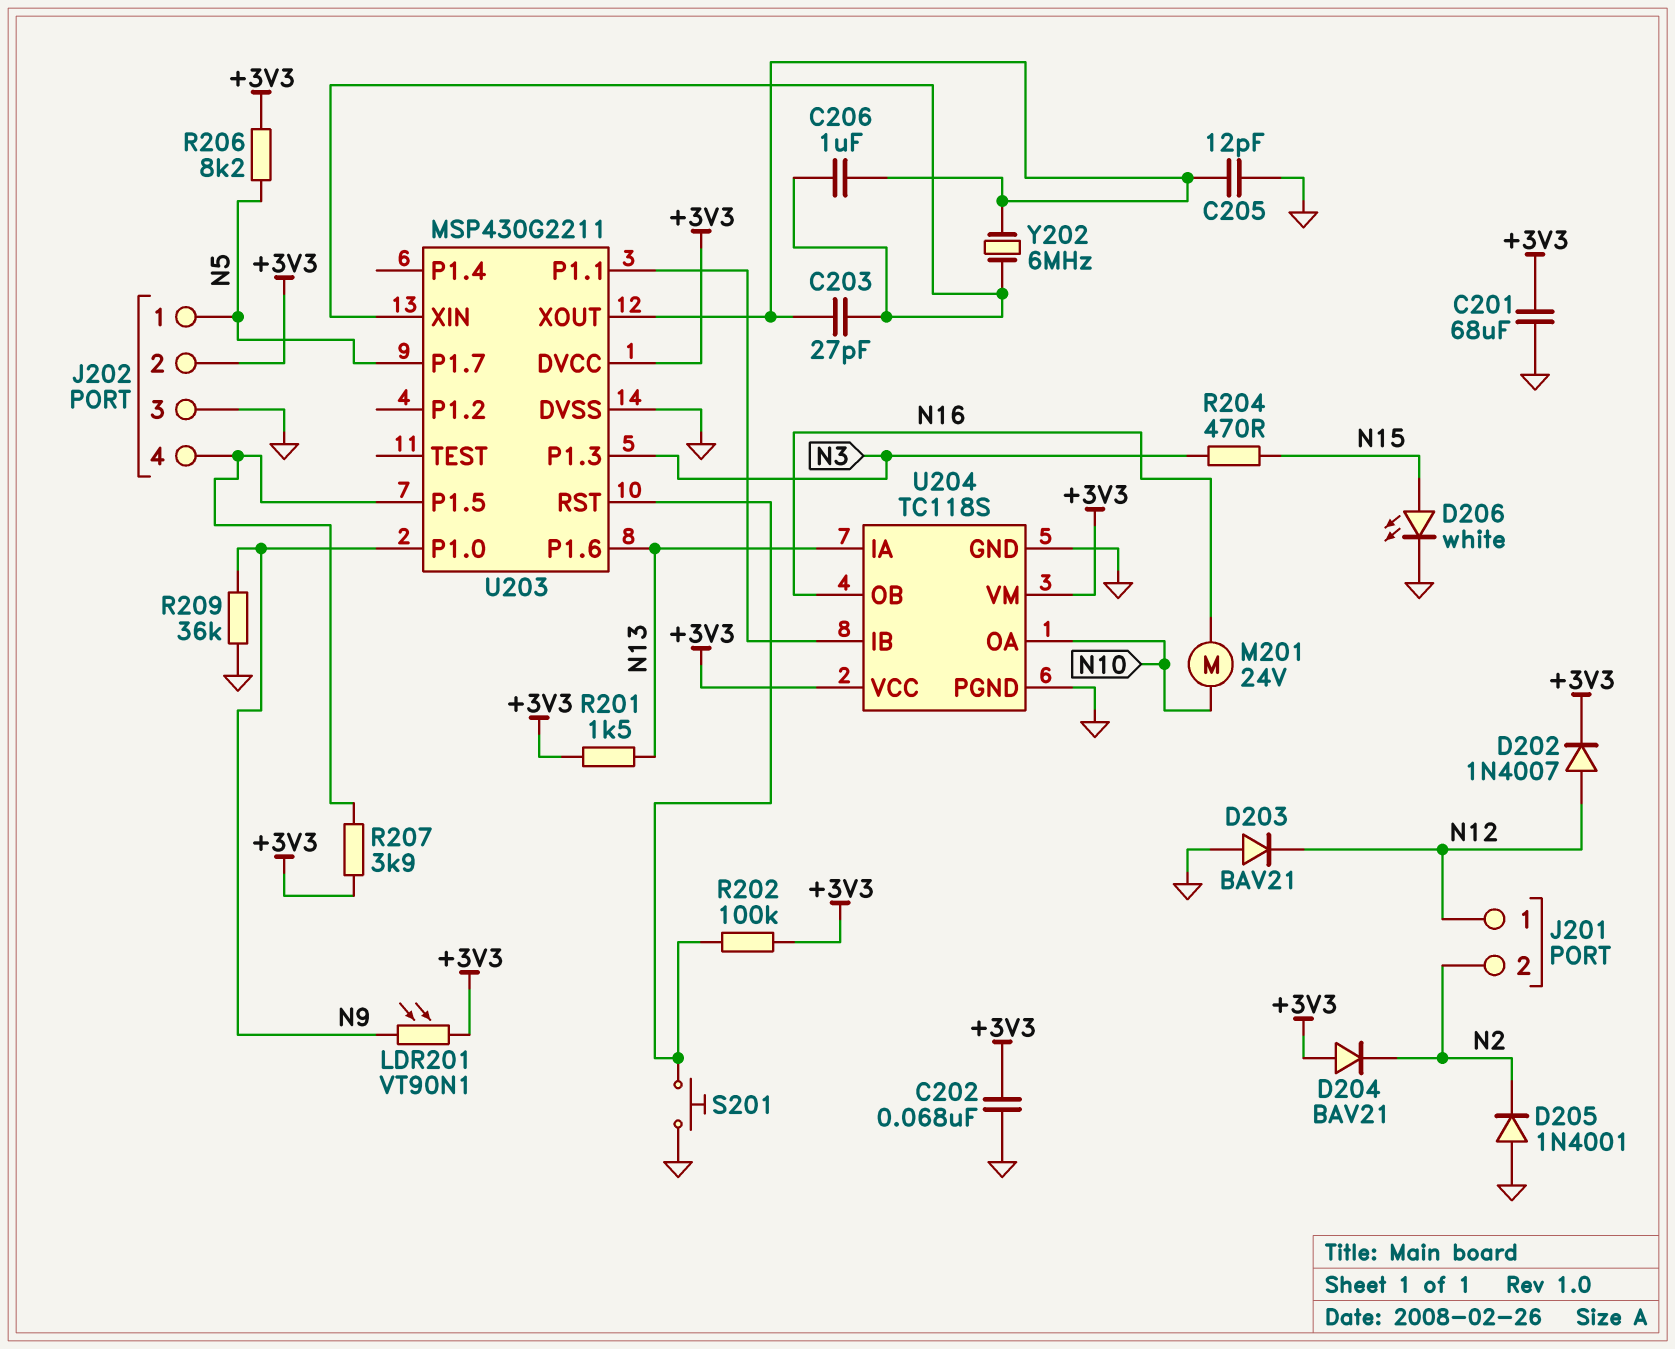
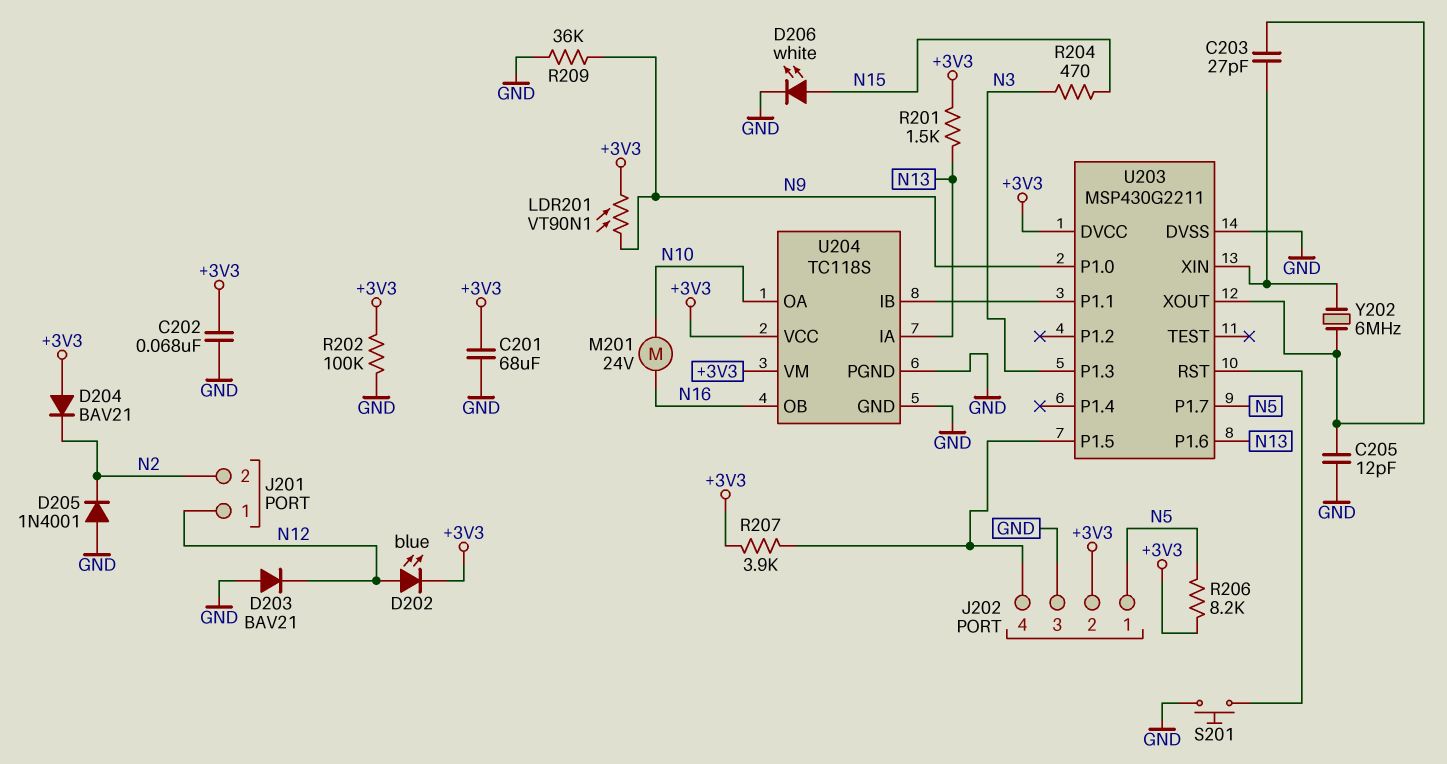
C206: 1uF (U203/XIN, U203/XOUT) -> none
D202: diode 1N4007 (A N12, K +3V3) -> LED blue (A N12, K +3V3)
R202: 100k (+3V3, U203/RST) -> 100k (+3V3, GND)

